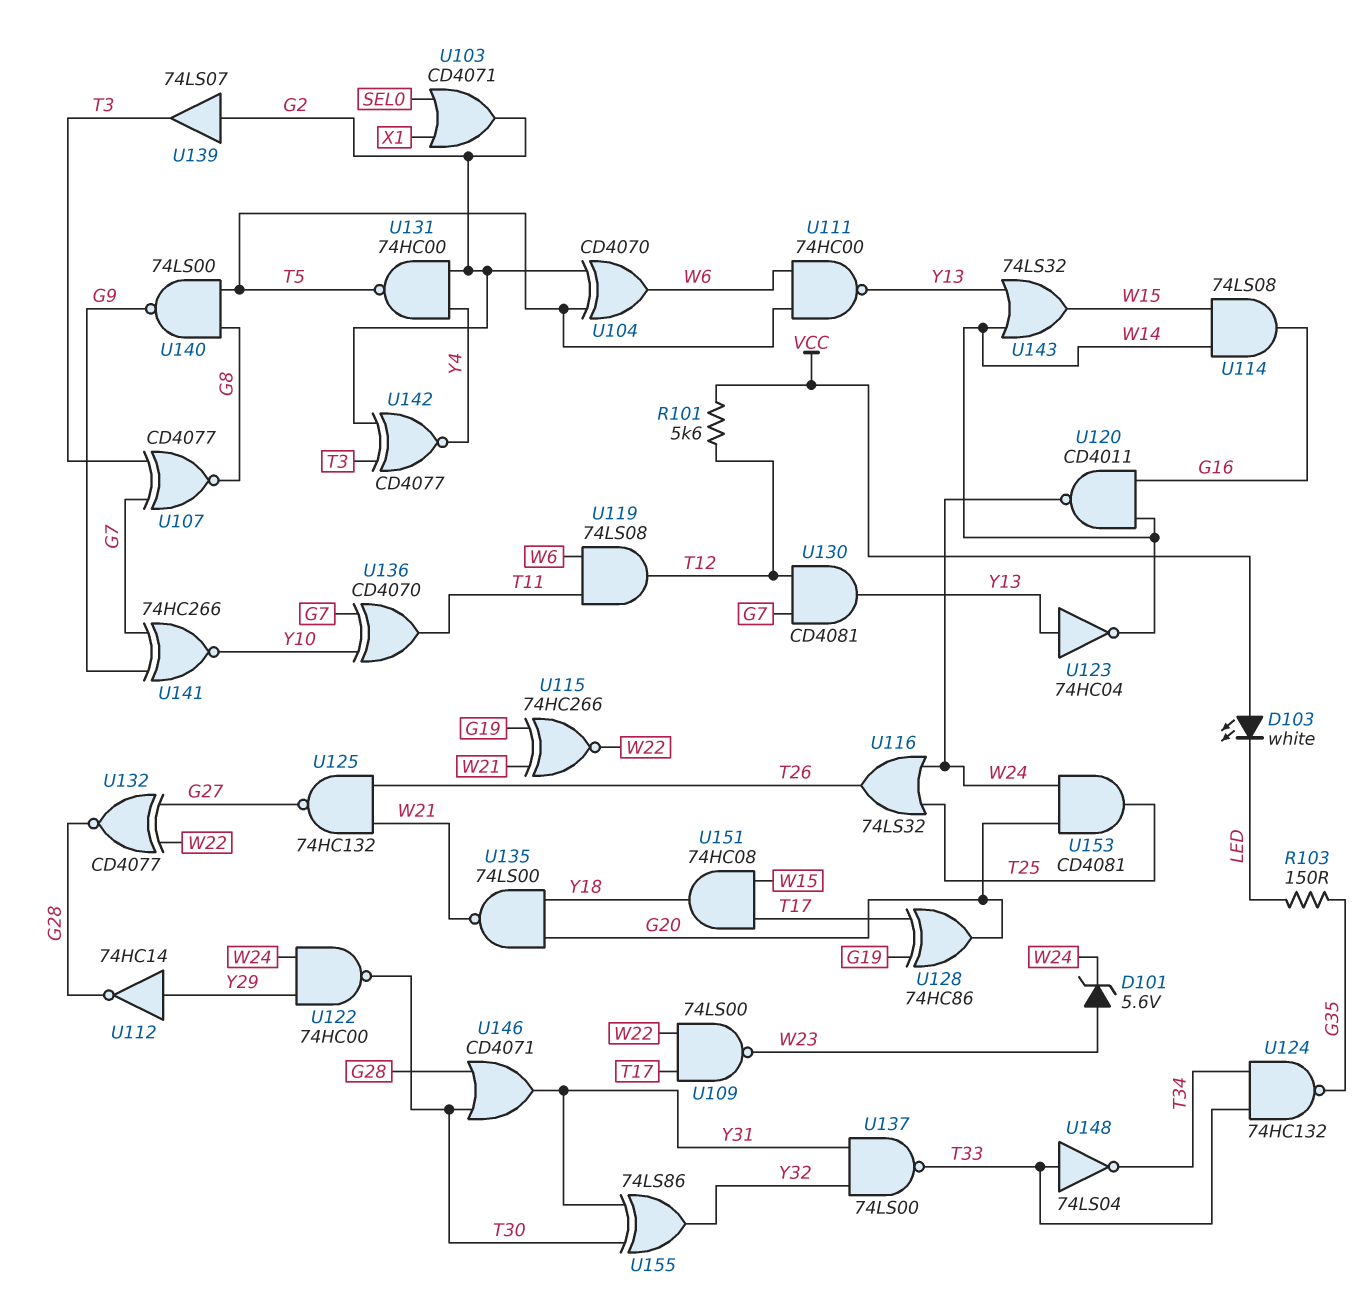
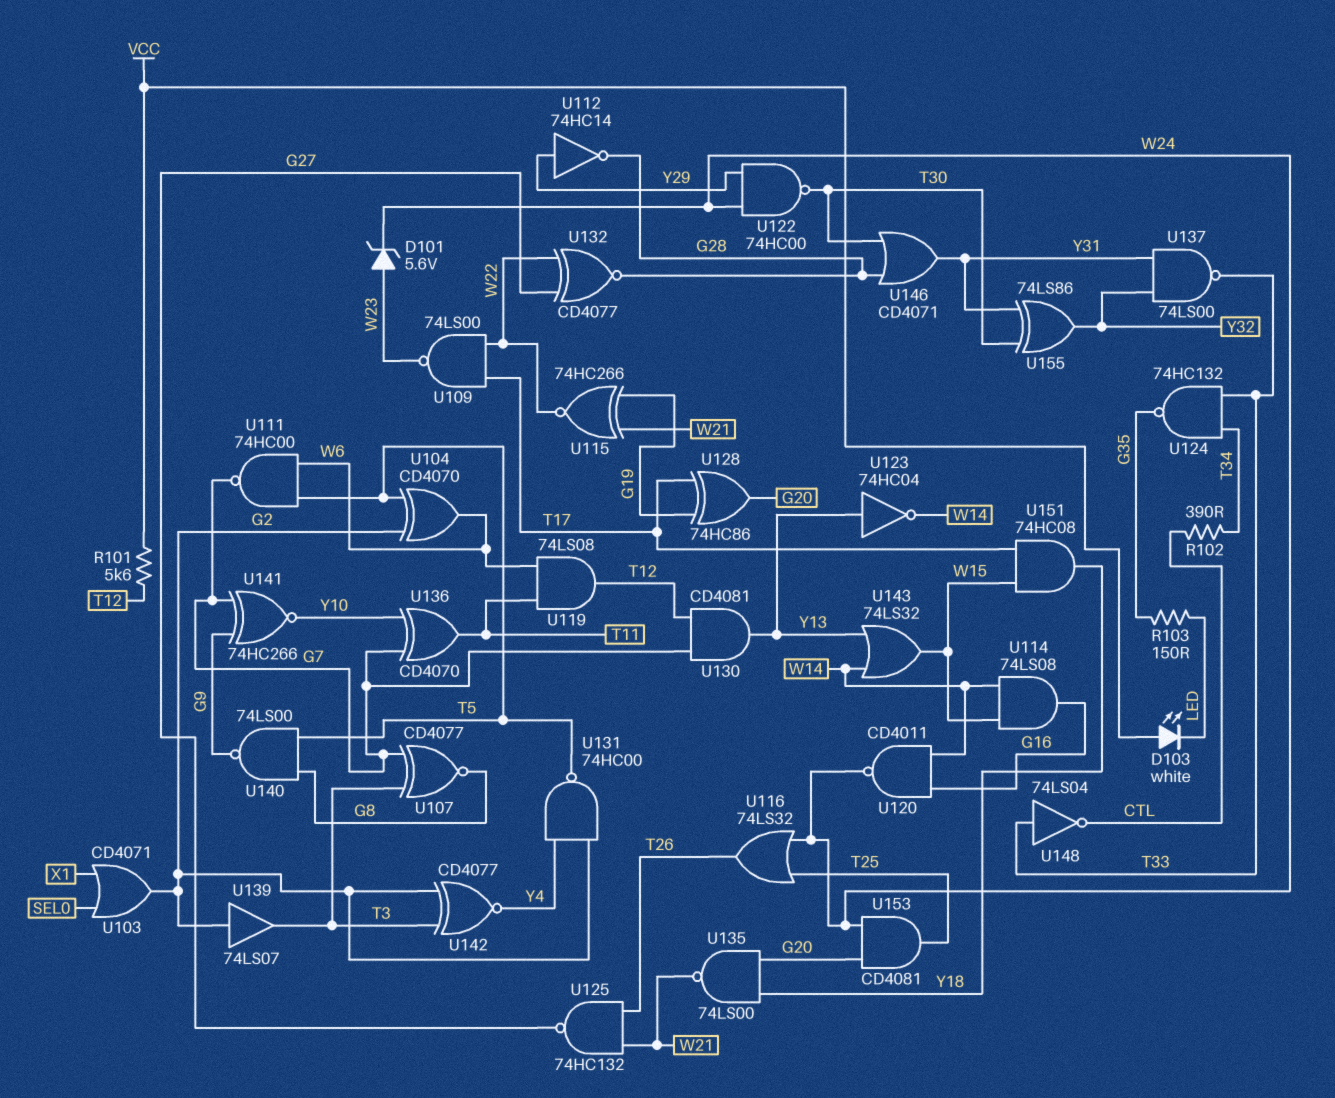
R102: none -> 390 (CTL, T34)
U111: NAND 74HC00 (in T5, in W6, out Y13) -> NAND 74HC00 (in T5, in W6, out G7)
U148: NOT 74LS04 (in T33, out T34) -> NOT 74LS04 (in T33, out CTL)

